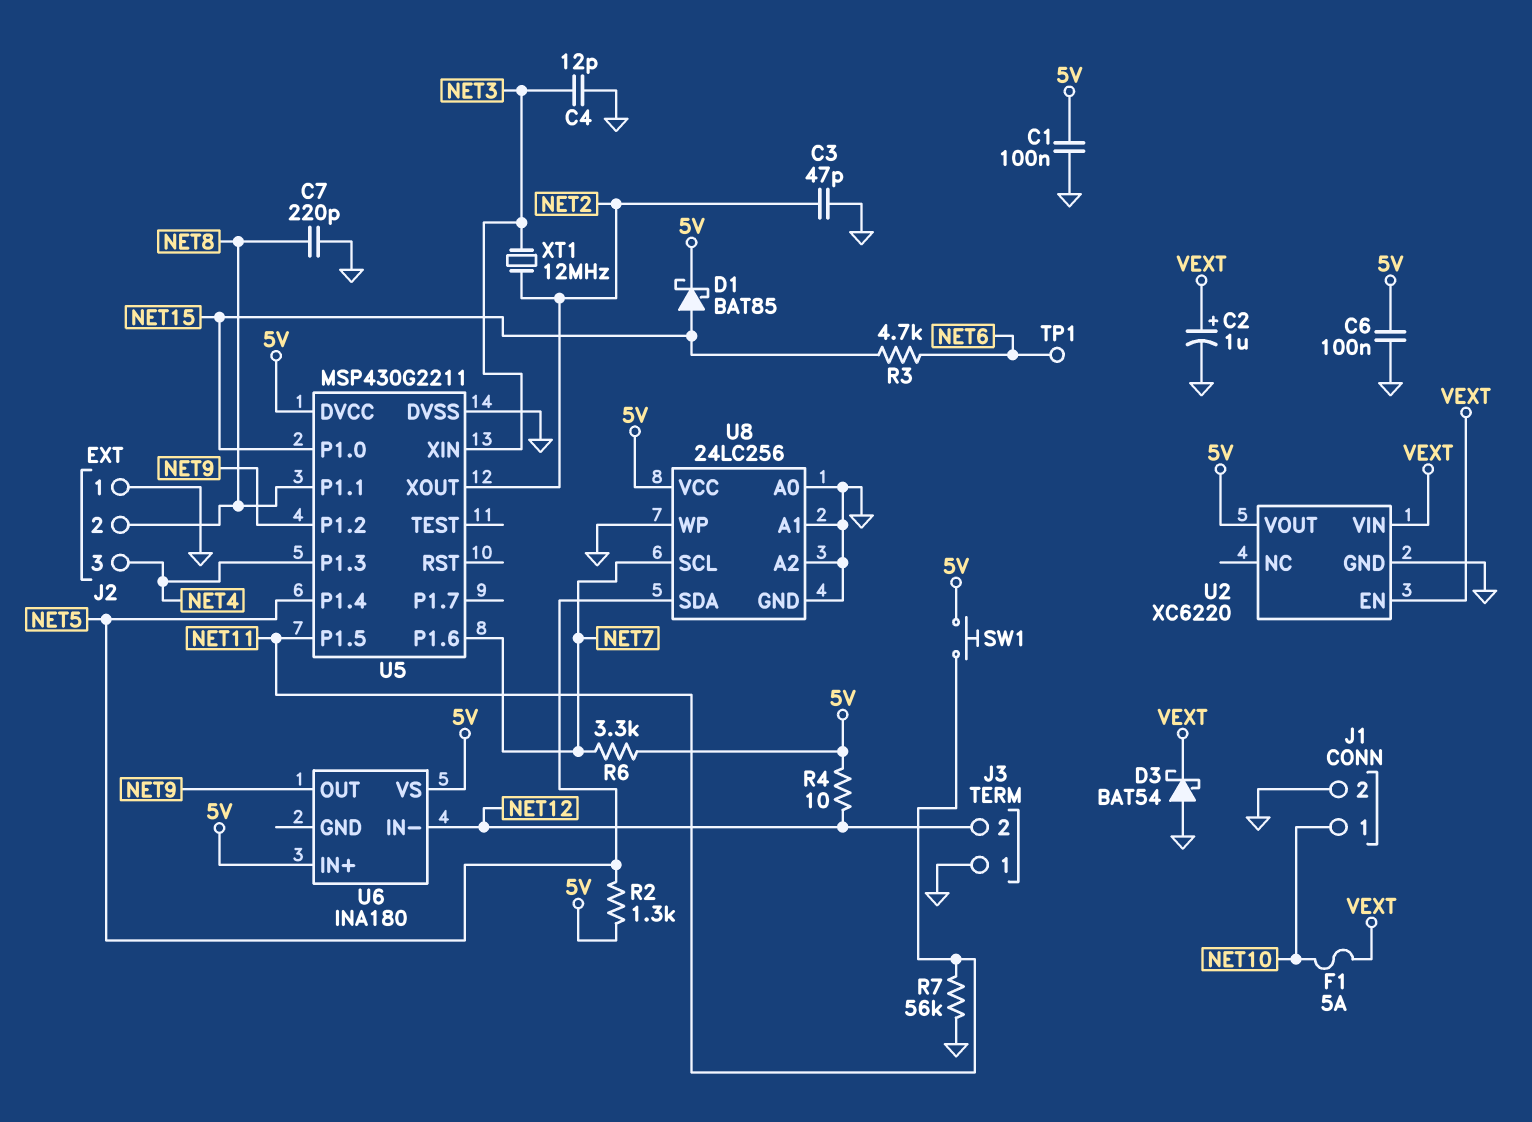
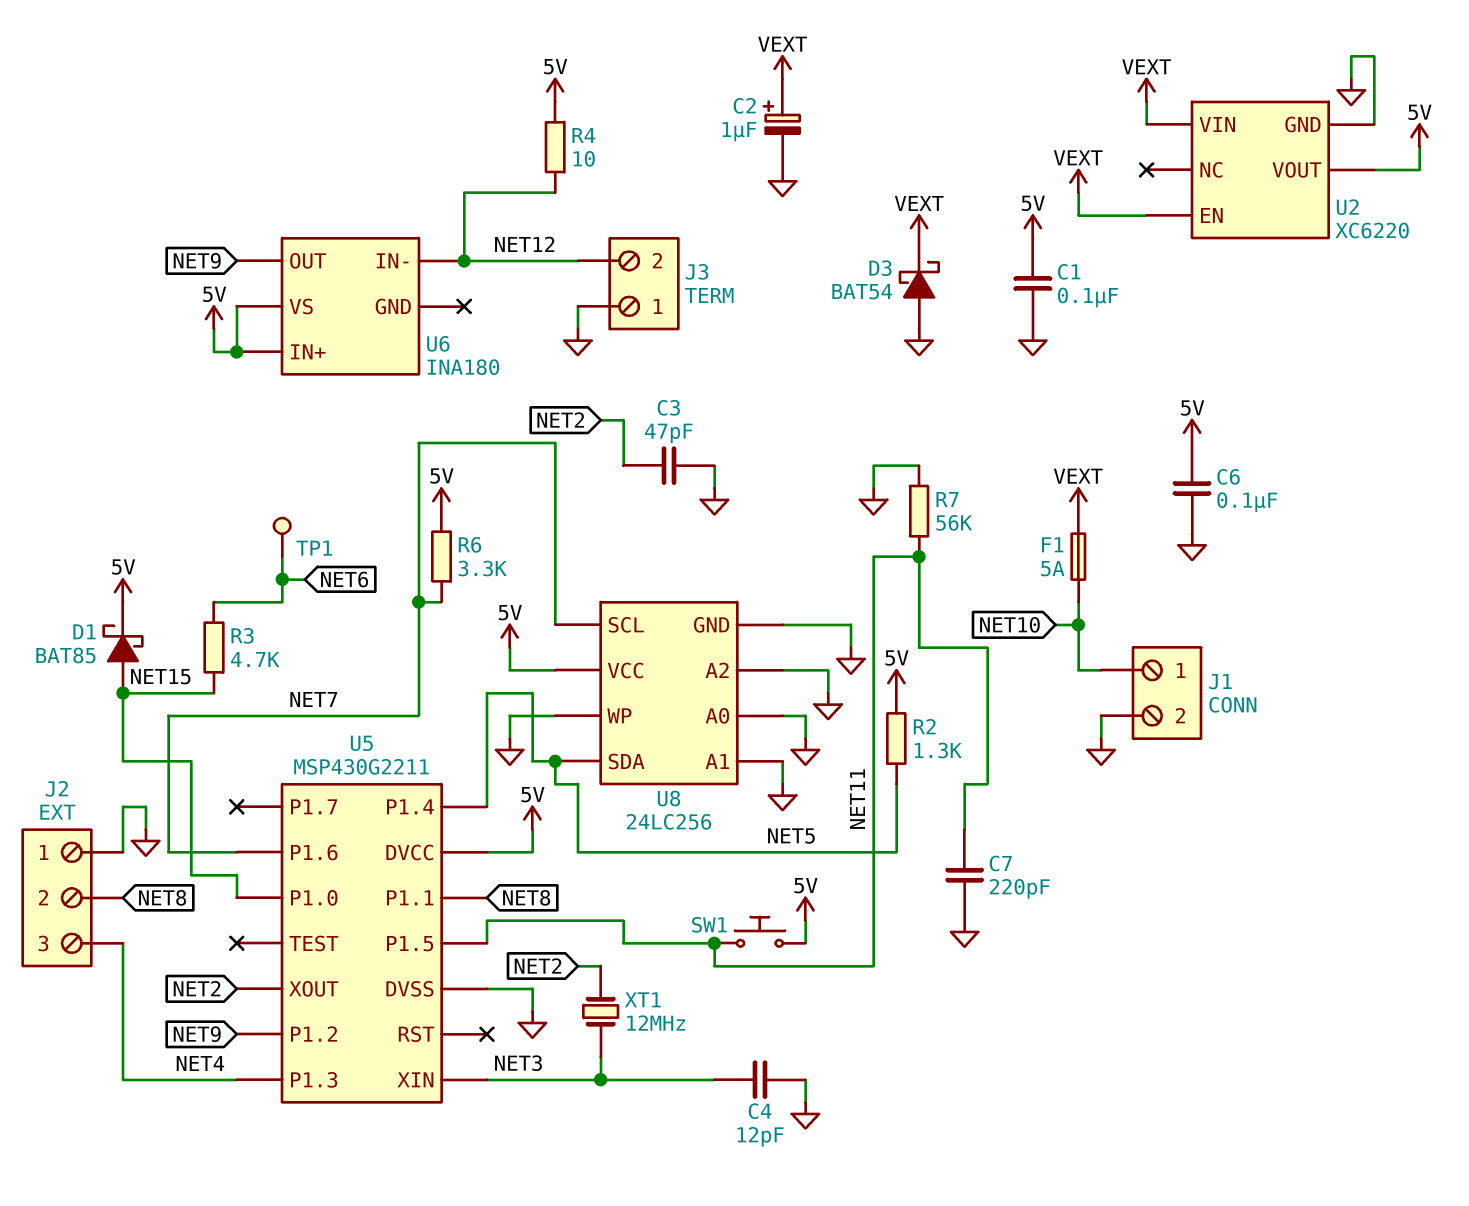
C7: 220pF (GND, NET8) -> 220pF (GND, NET11)

